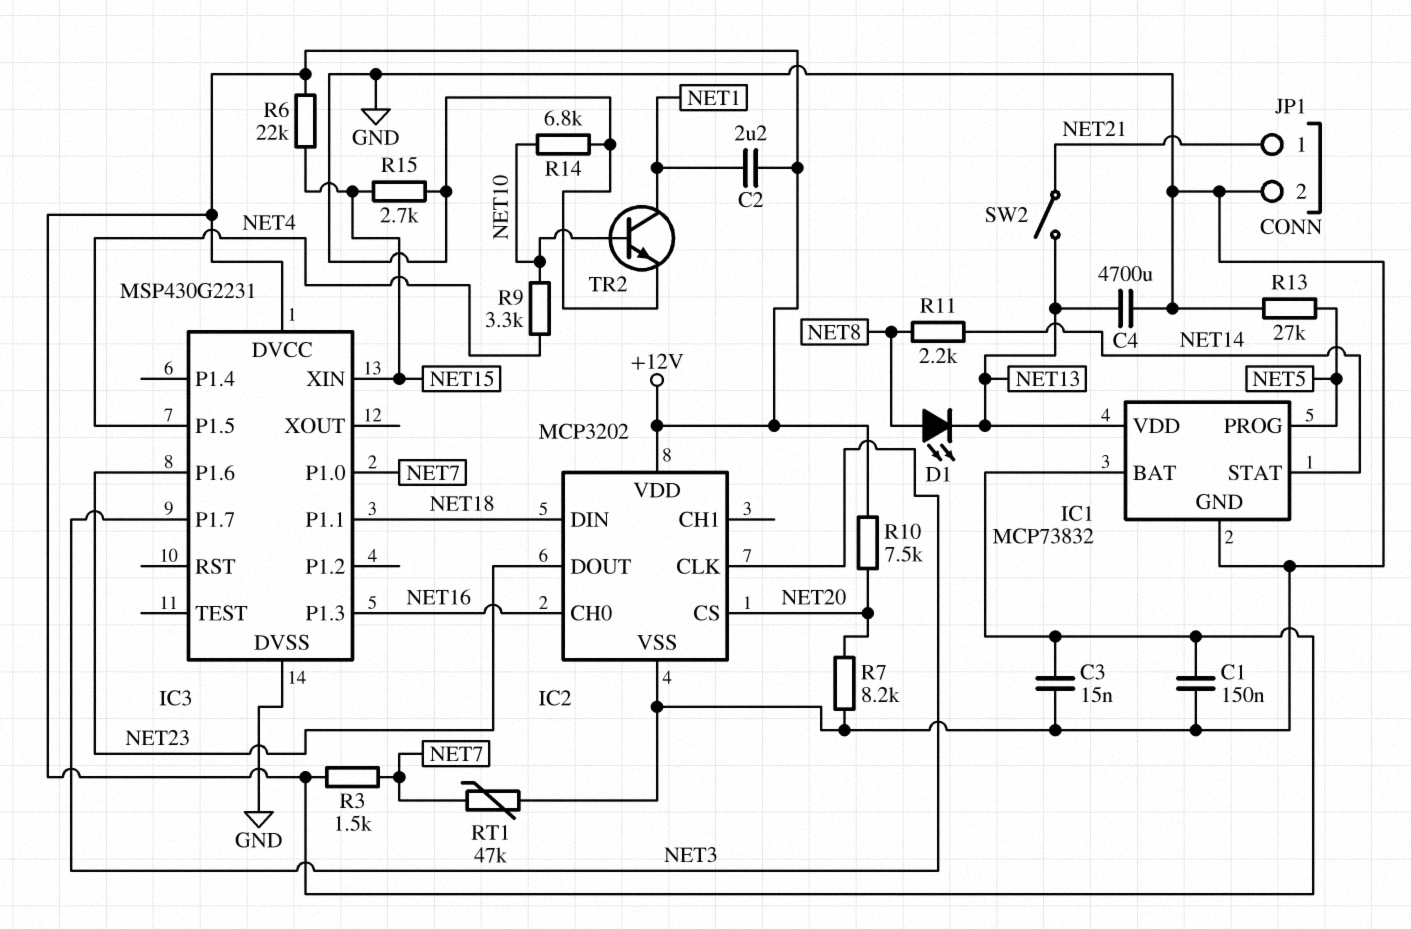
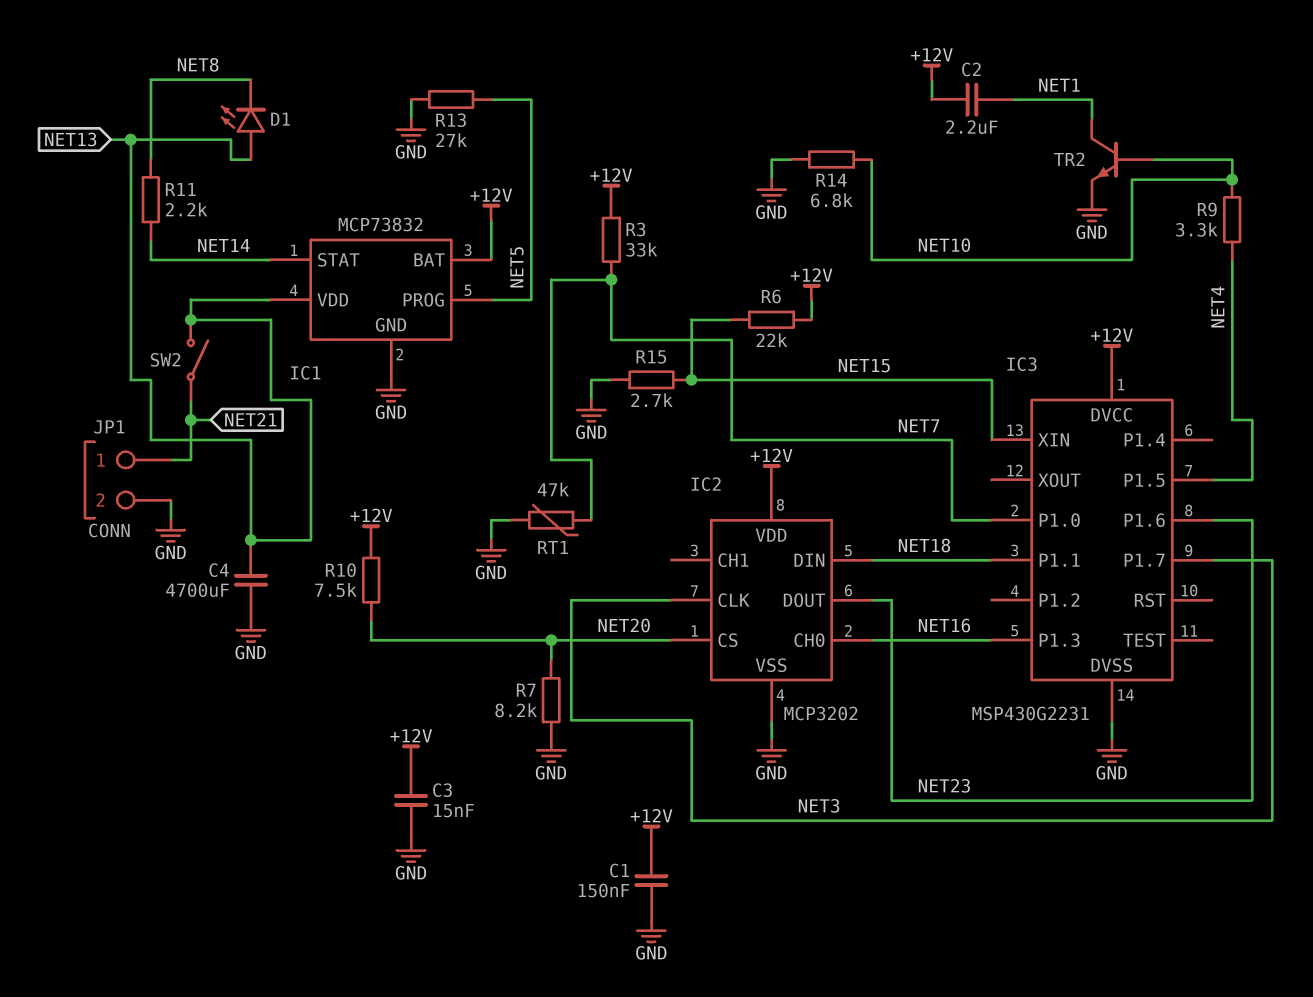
D1: LED (A NET8, K NET13) -> LED (A NET13, K NET8)
R3: 1.5k (+12V, NET7) -> 33k (+12V, NET7)

